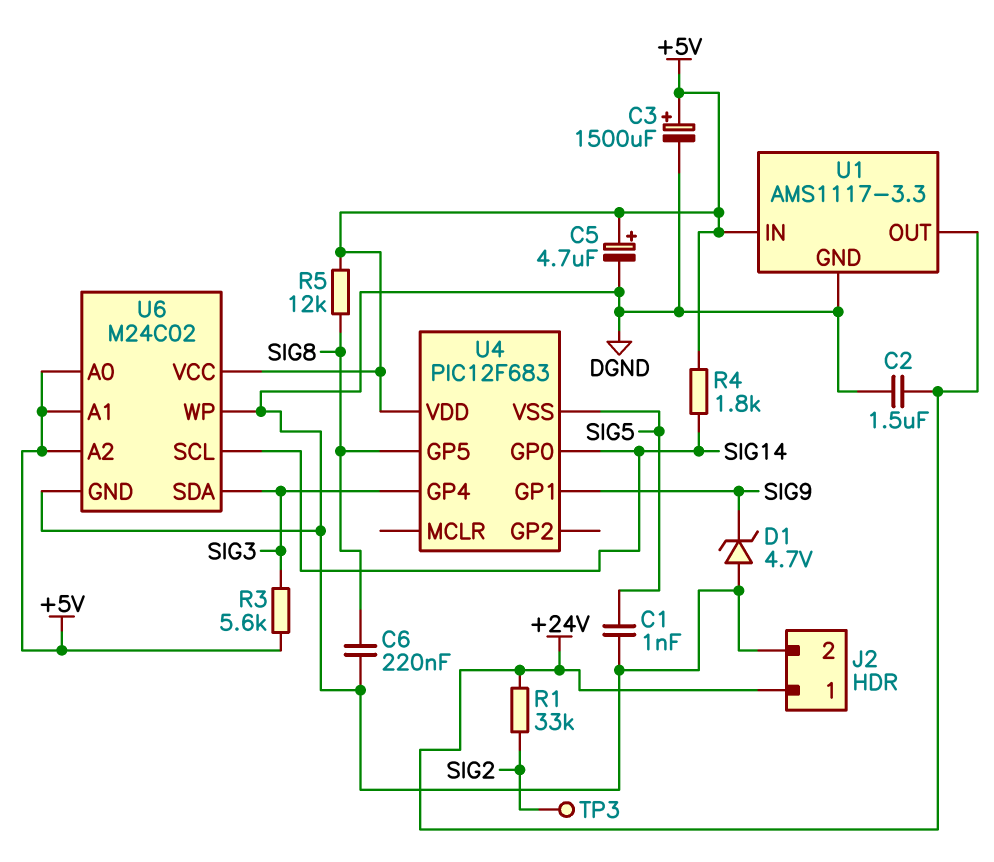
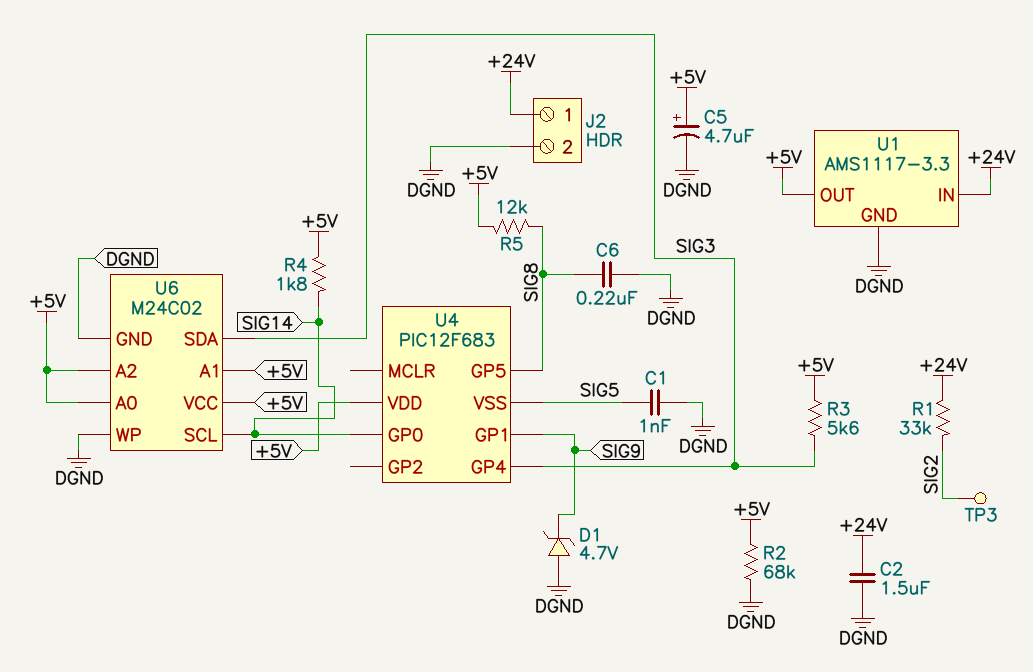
C3: 1500uF (plus +5V, minus DGND) -> none
R2: none -> 68k (+5V, DGND)
U1 pin IN: +5V -> +24V
U1 pin OUT: +24V -> +5V

